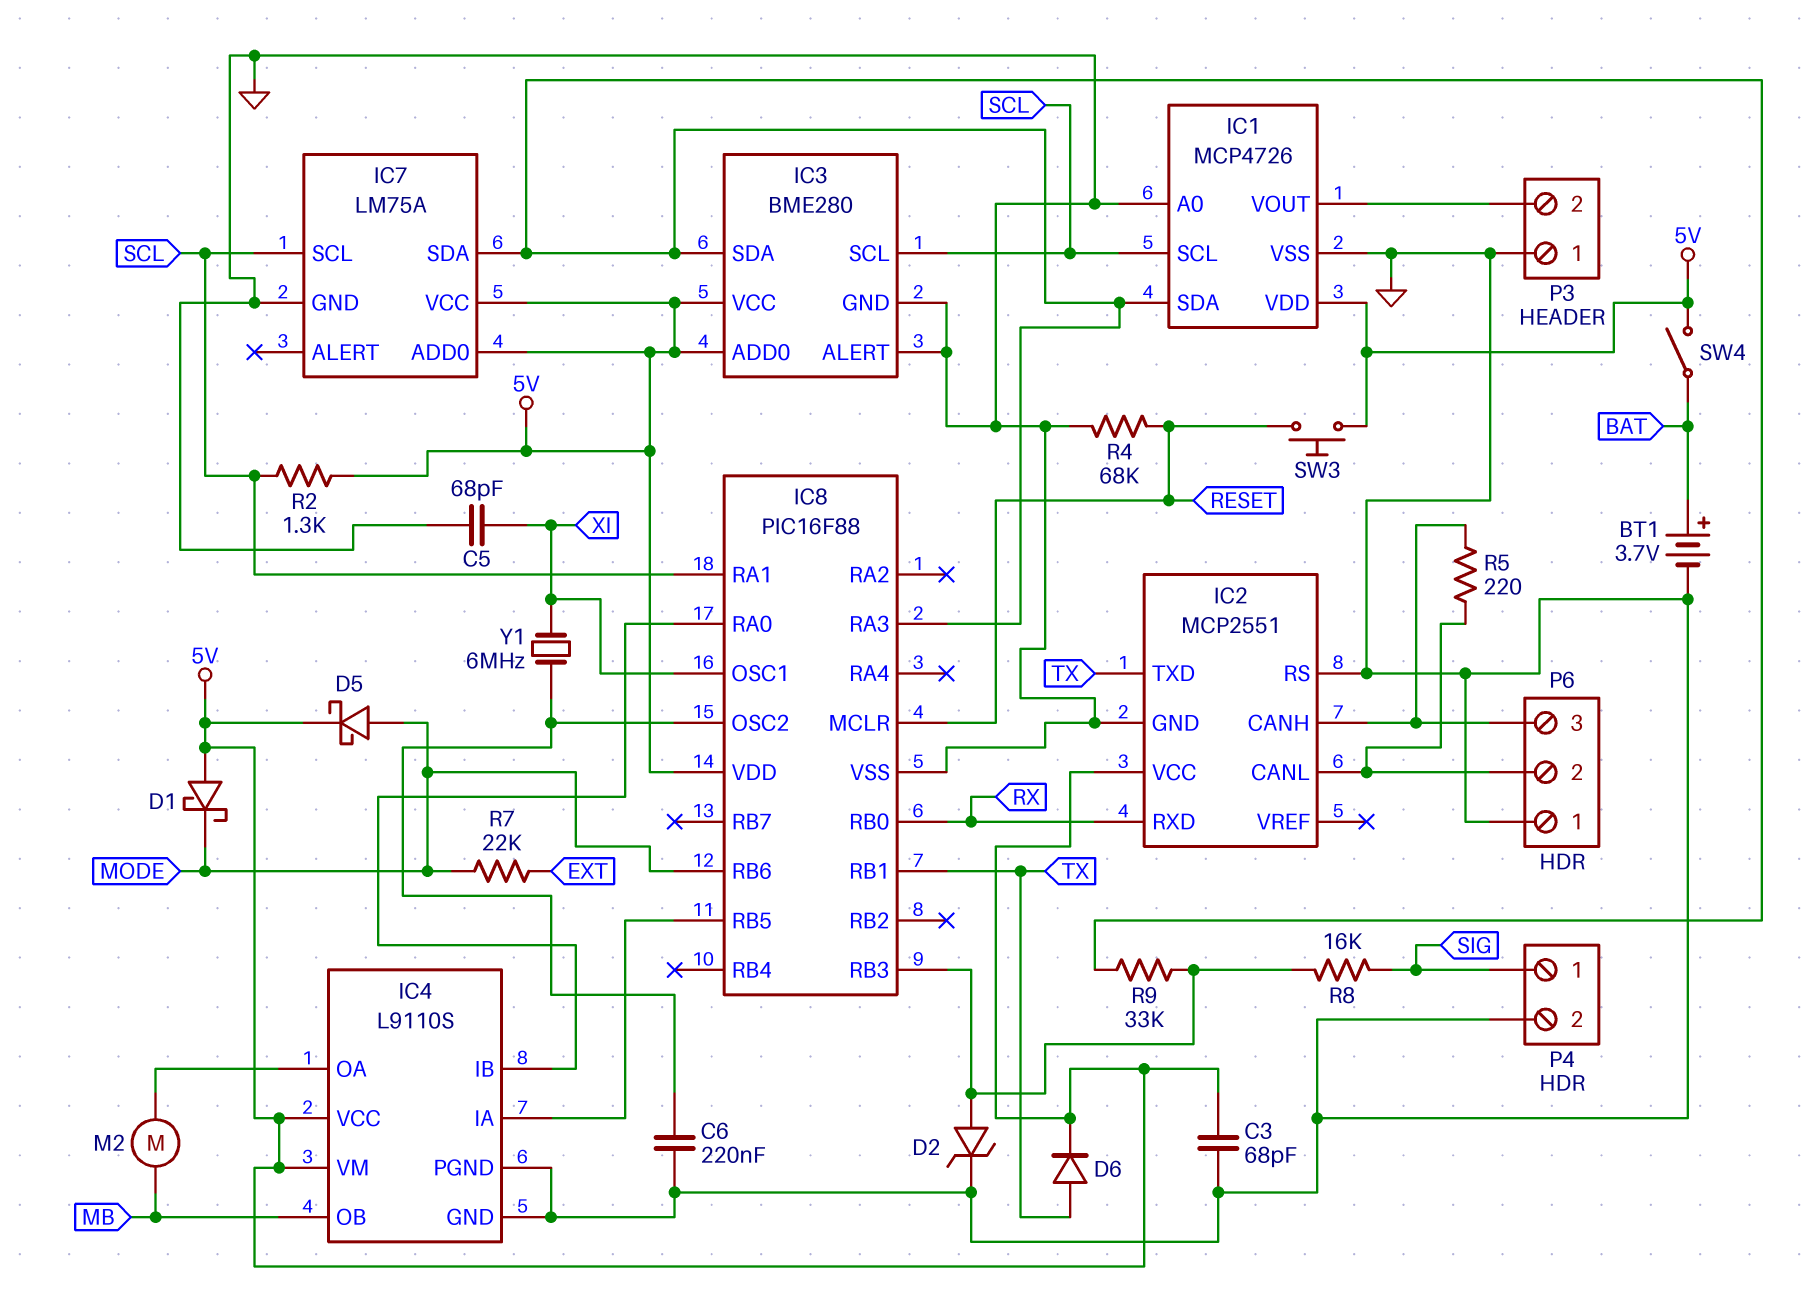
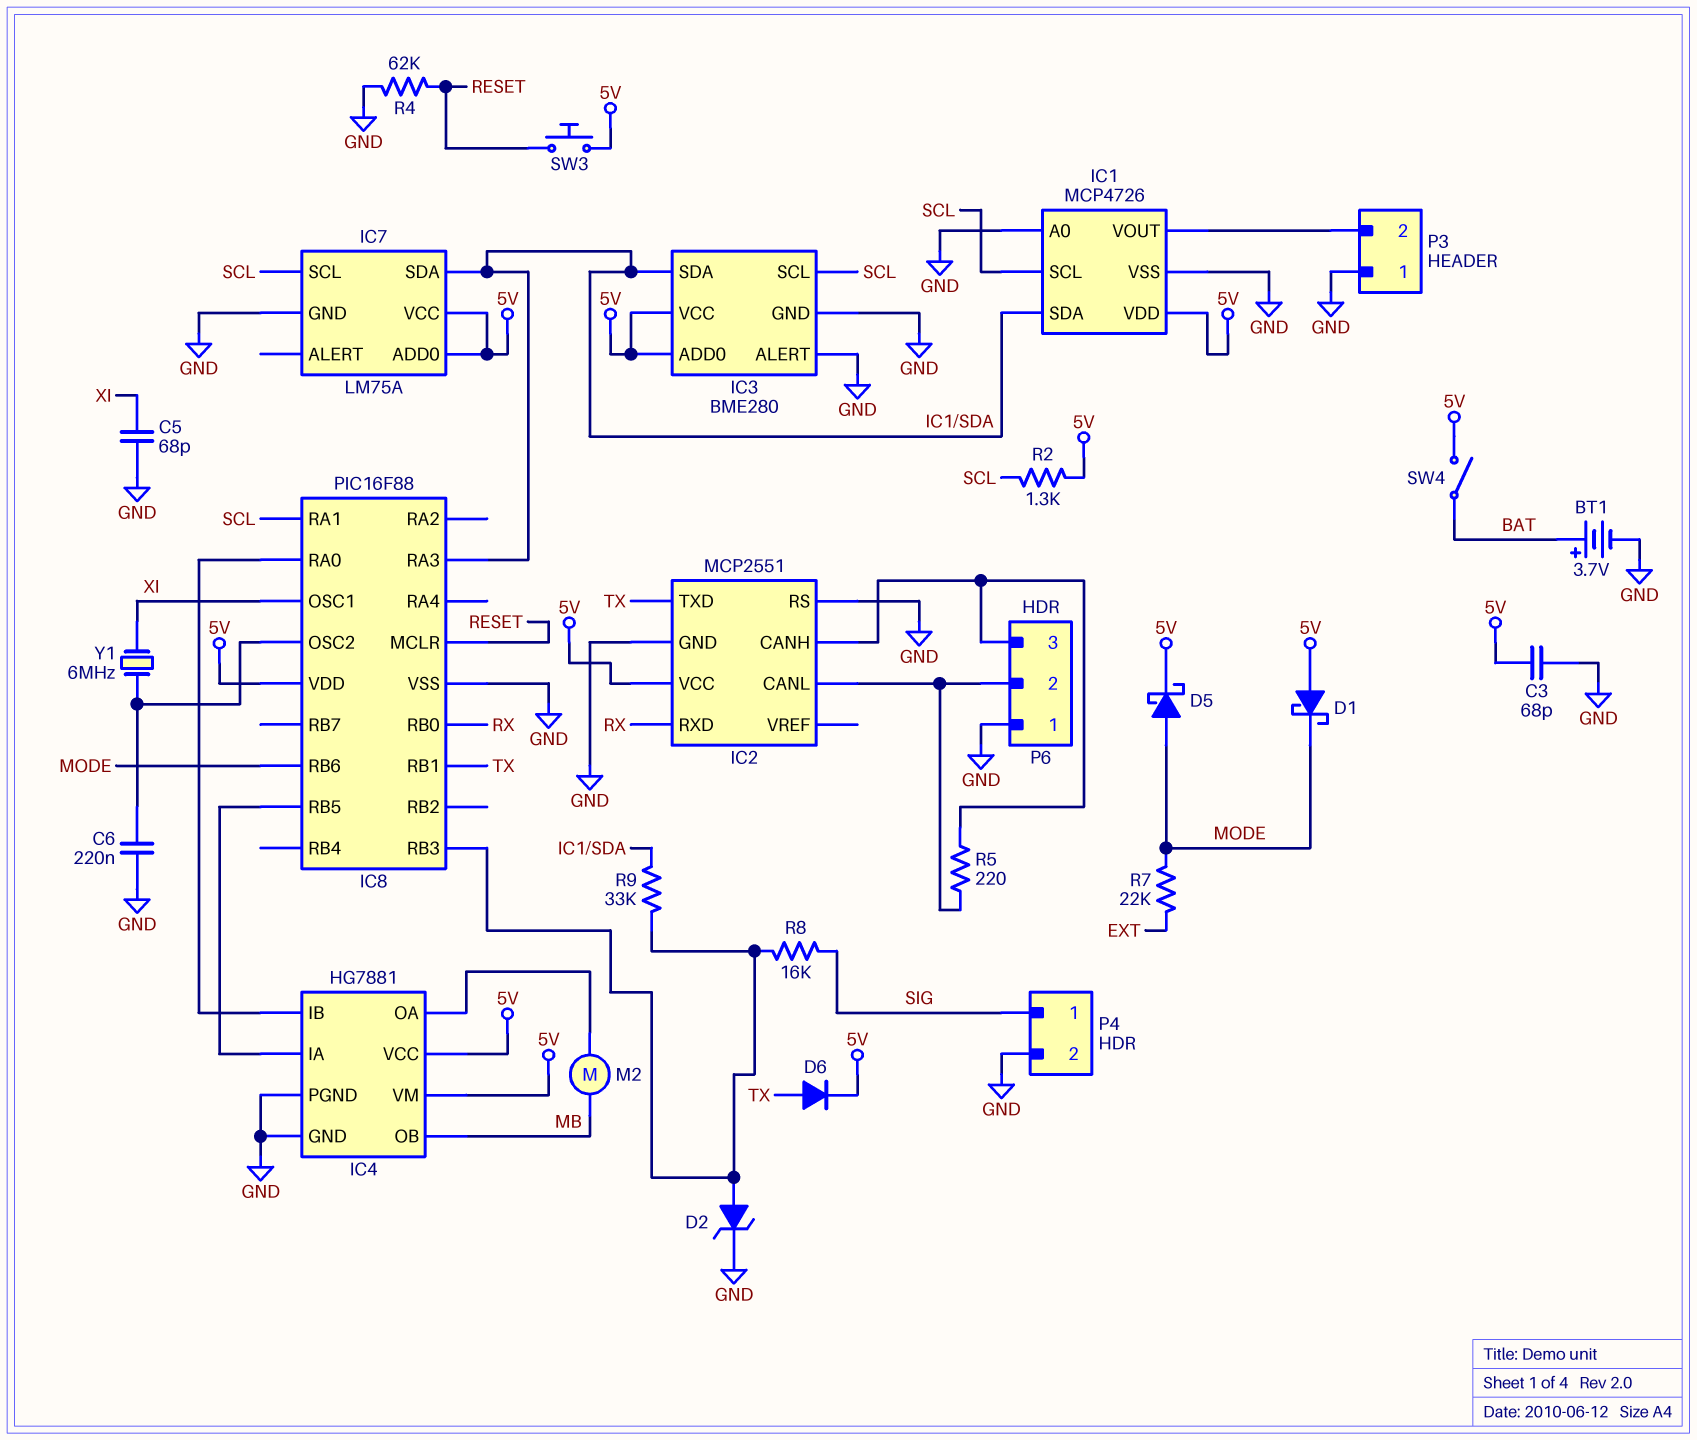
IC4: L9110S -> HG7881
R4: 68k (GND, RESET) -> 62k (GND, RESET)

